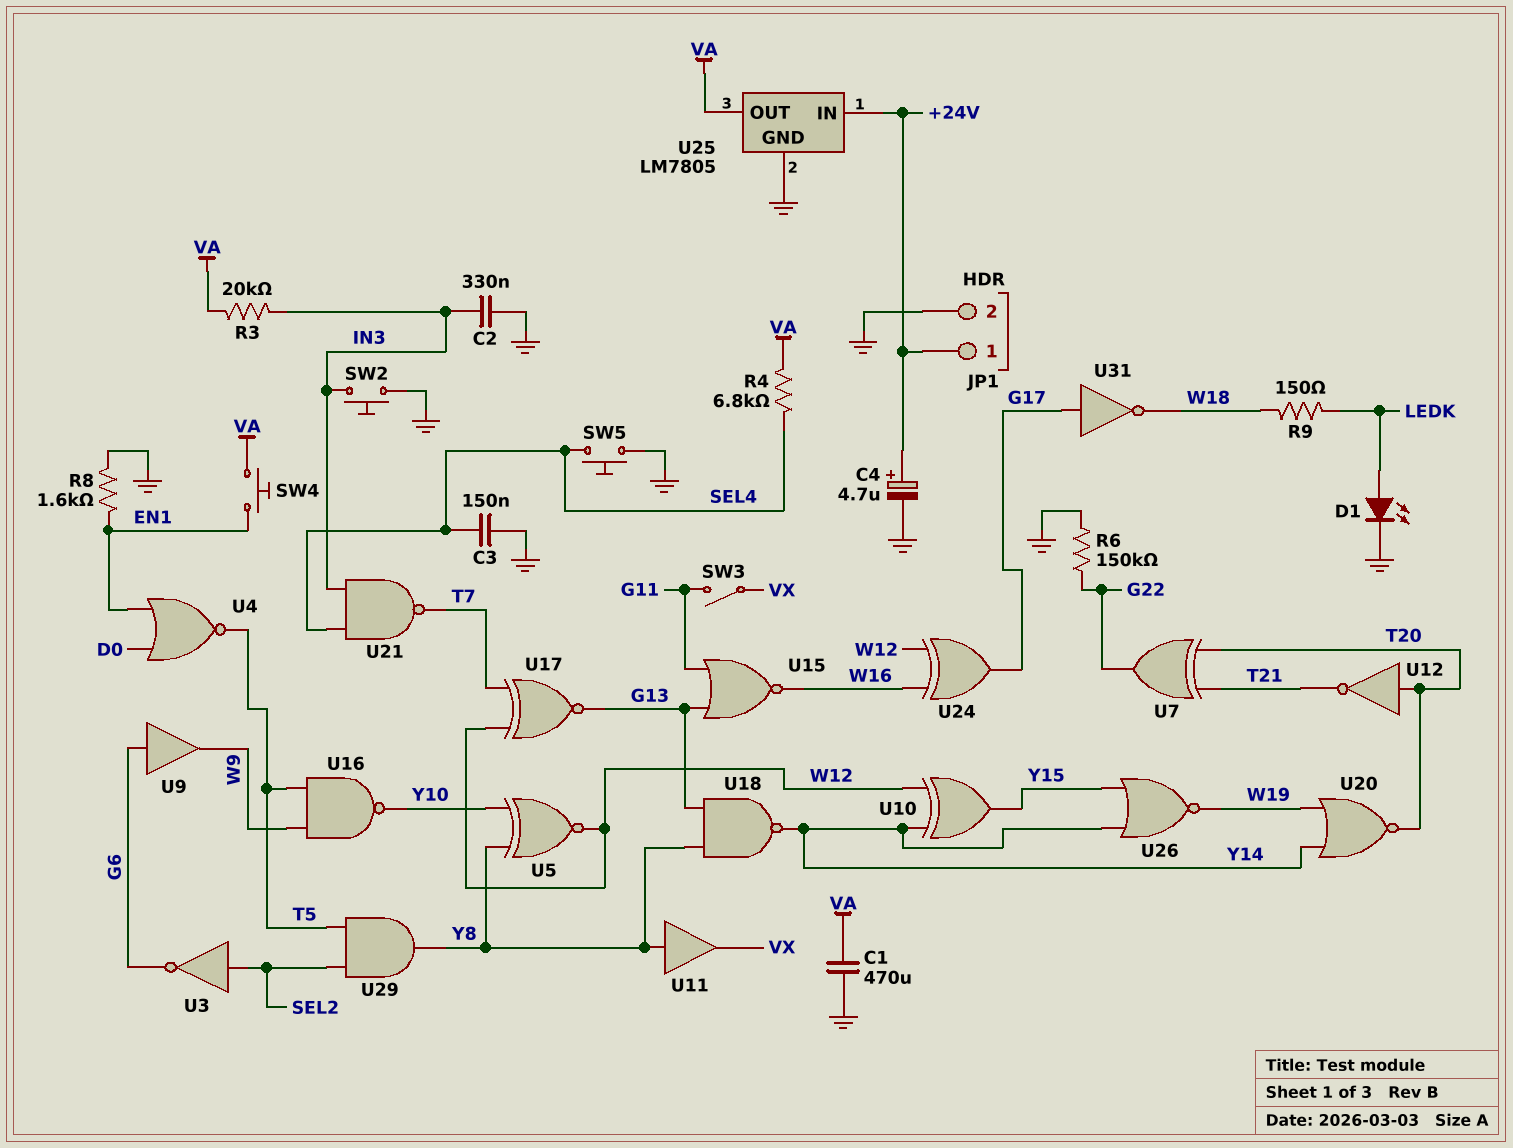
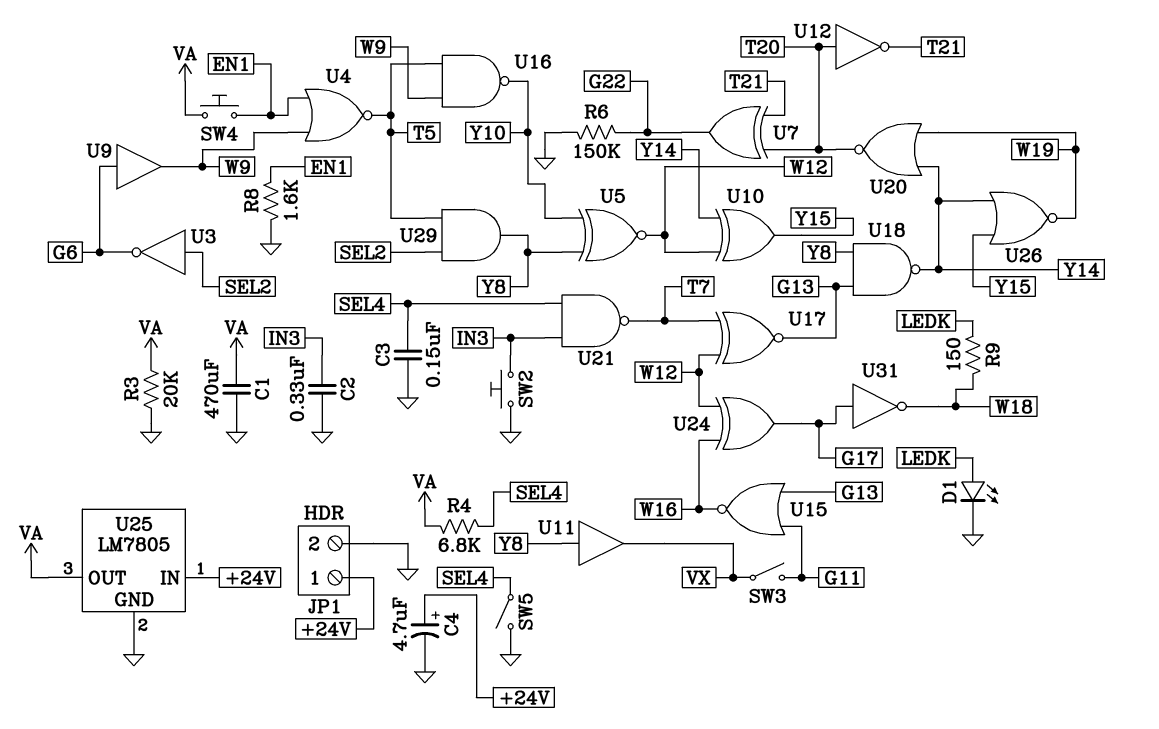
R3: 20k (IN3, VA) -> 20k (GND, VA)
SW5: button (GND, SEL4) -> switch (GND, SEL4)
U4: NOR (in D0, in EN1, out T5) -> NOR (in EN1, in W9, out T5)

